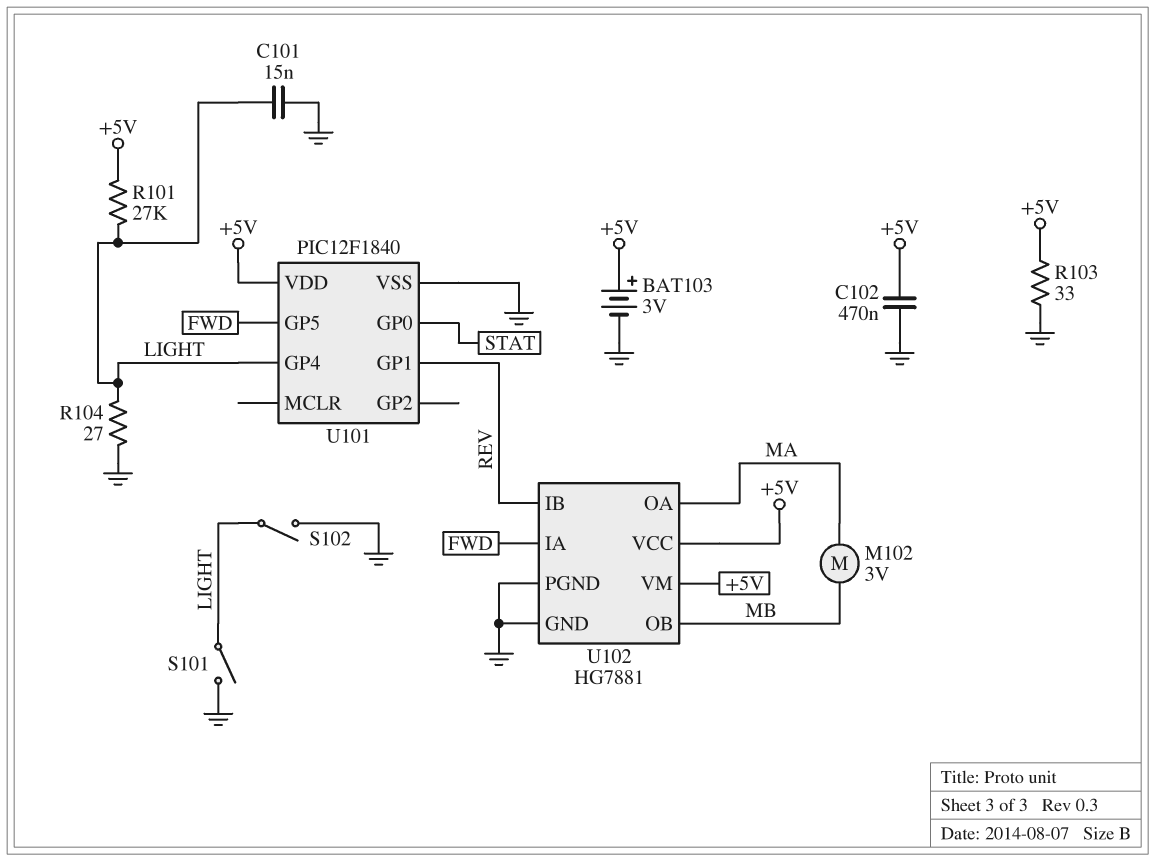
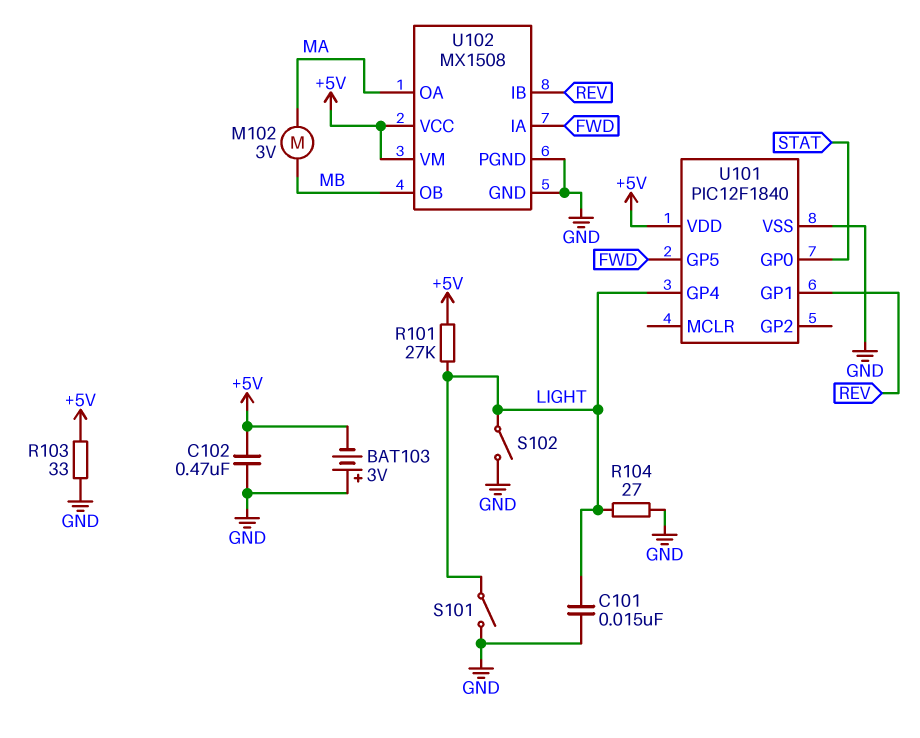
BAT103: 3V (plus +5V, minus GND) -> 3V (plus GND, minus +5V)
U102: HG7881 -> MX1508

